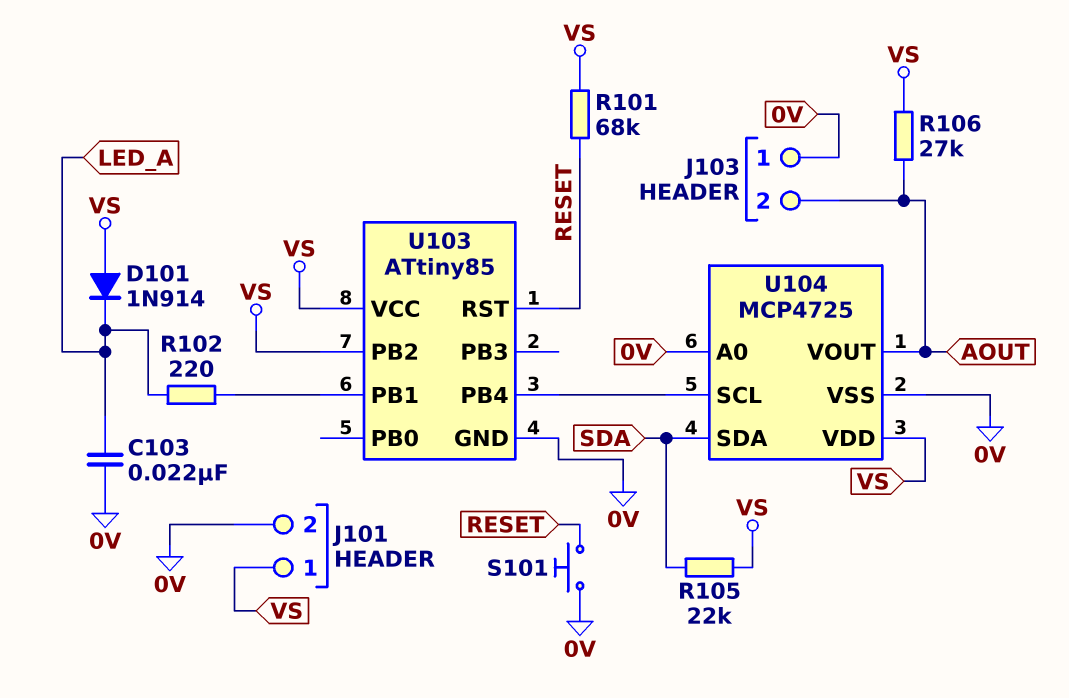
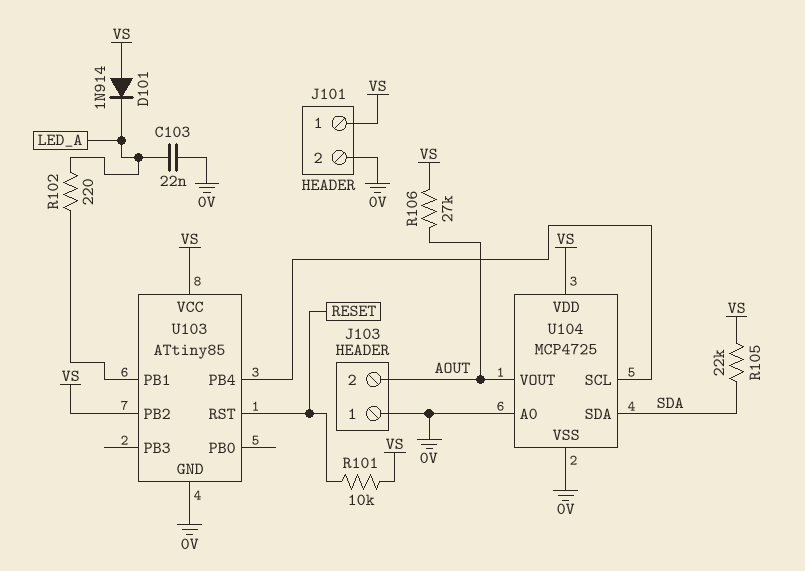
R101: 68k (RESET, VS) -> 10k (RESET, VS)
S101: button (0V, RESET) -> none

